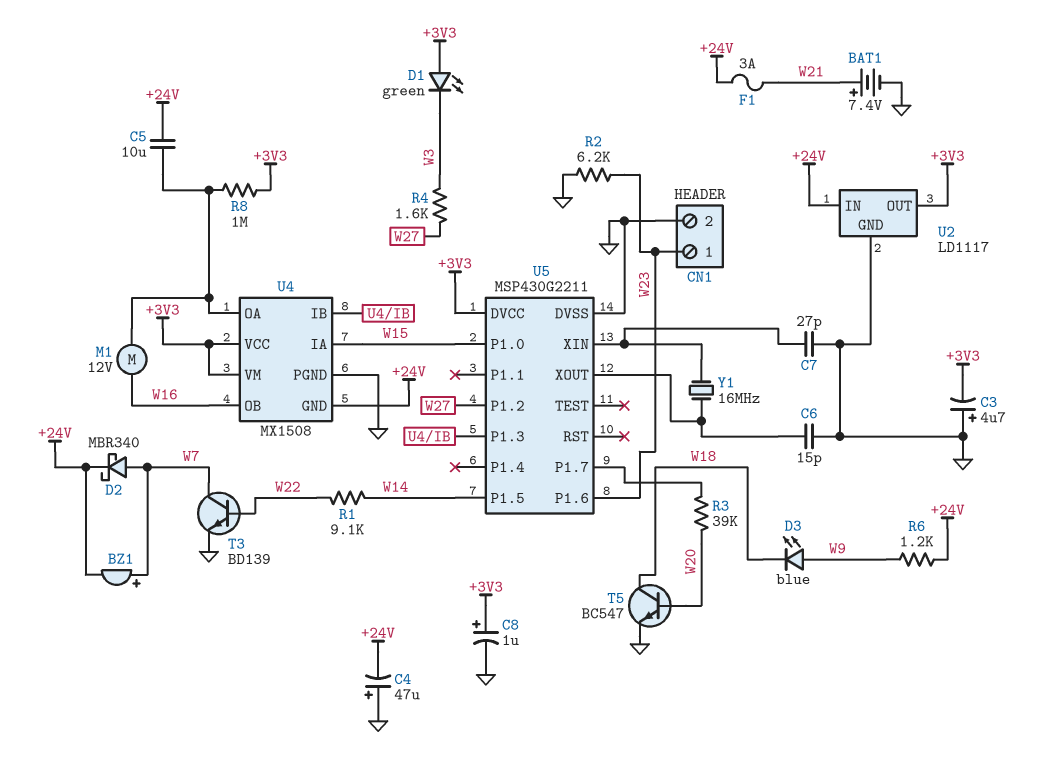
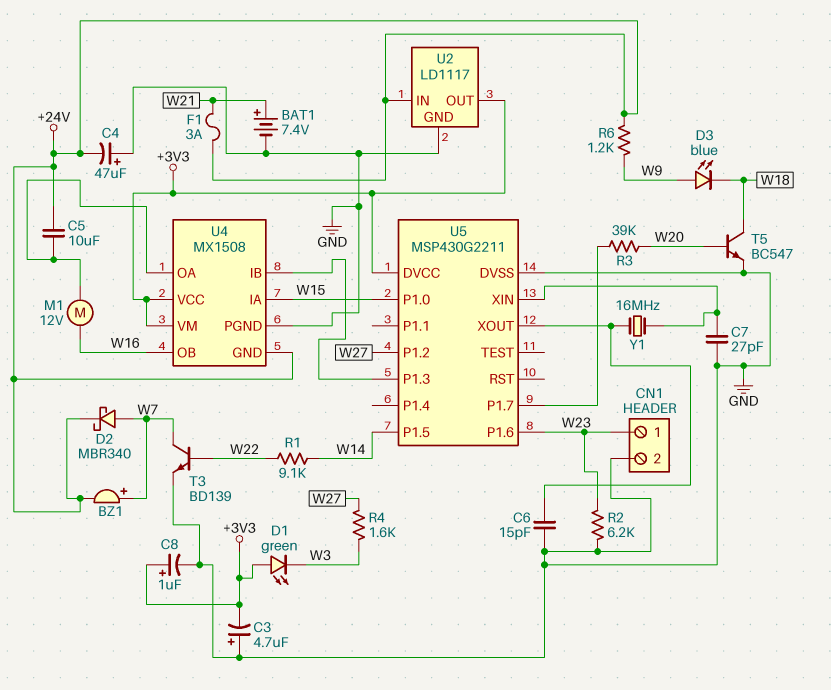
R8: 1M (+3V3, U4/OA) -> none

